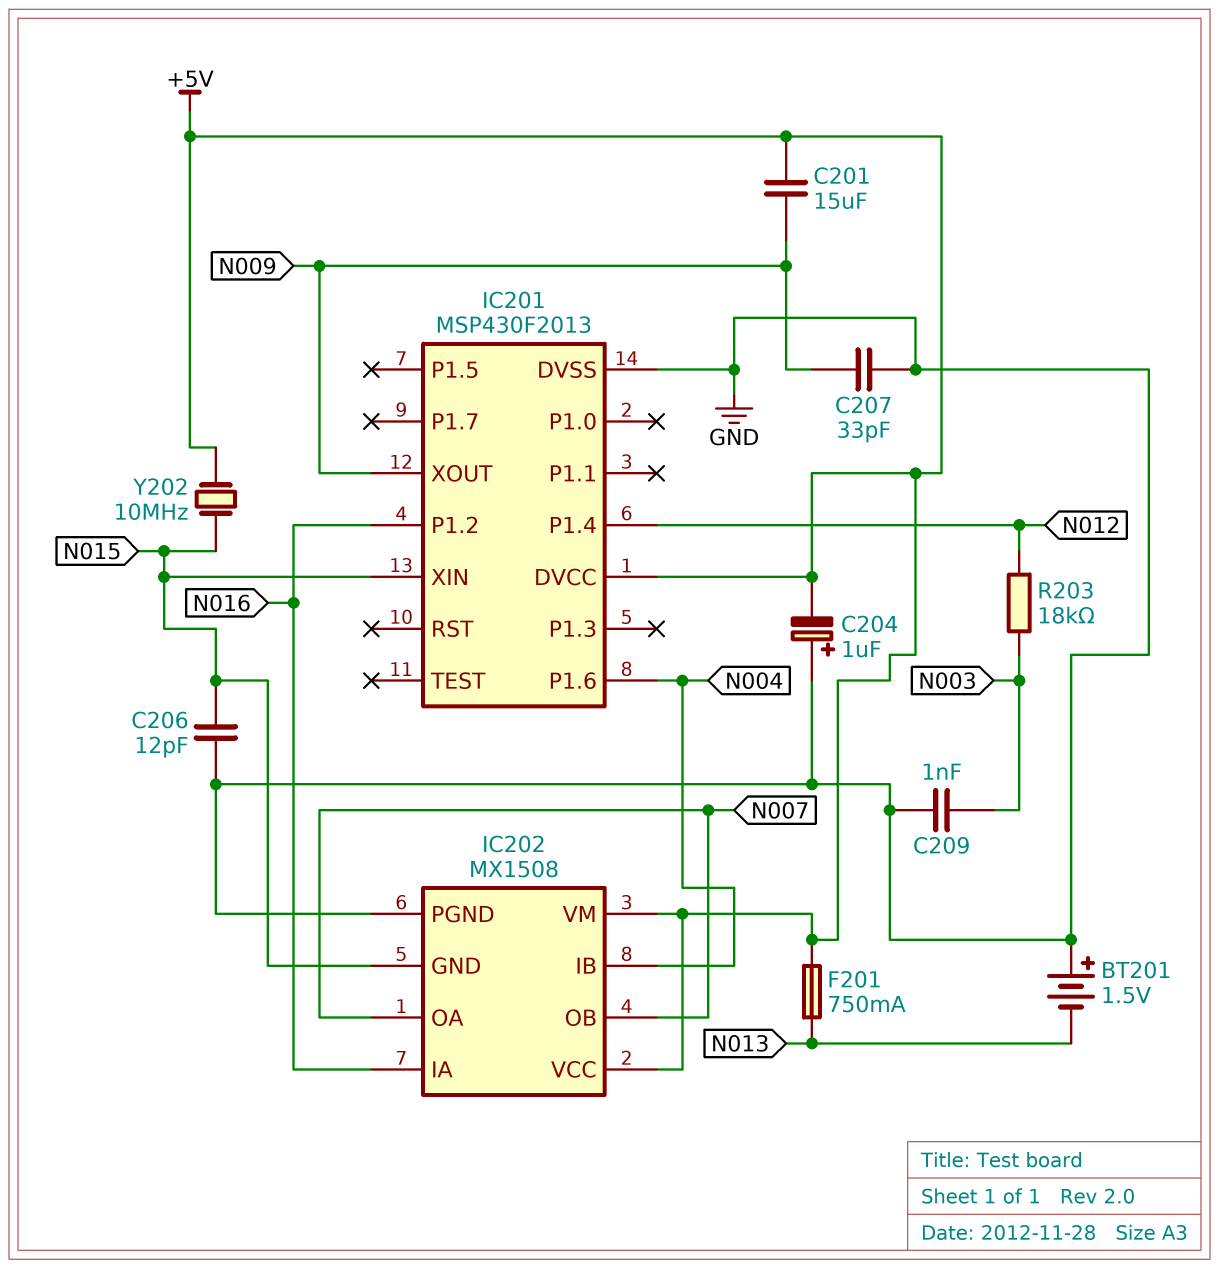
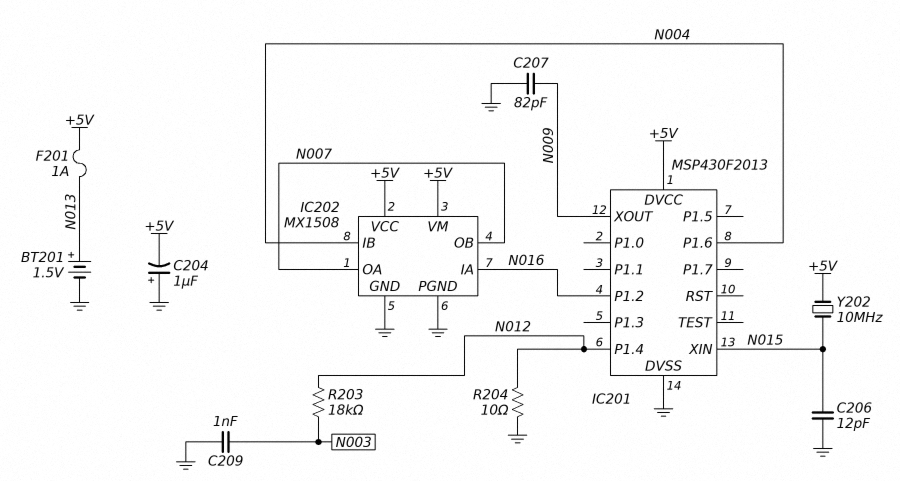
BT201: 1.5V (plus GND, minus N013) -> 1.5V (plus N013, minus GND)
C201: 15uF (+5V, N009) -> none
C207: 33pF (GND, N009) -> 82pF (GND, N009)
F201: 750mA (+5V, N013) -> 1A (+5V, N013)
IC202 pin GND: N015 -> GND
R204: none -> 10 (GND, N012)

